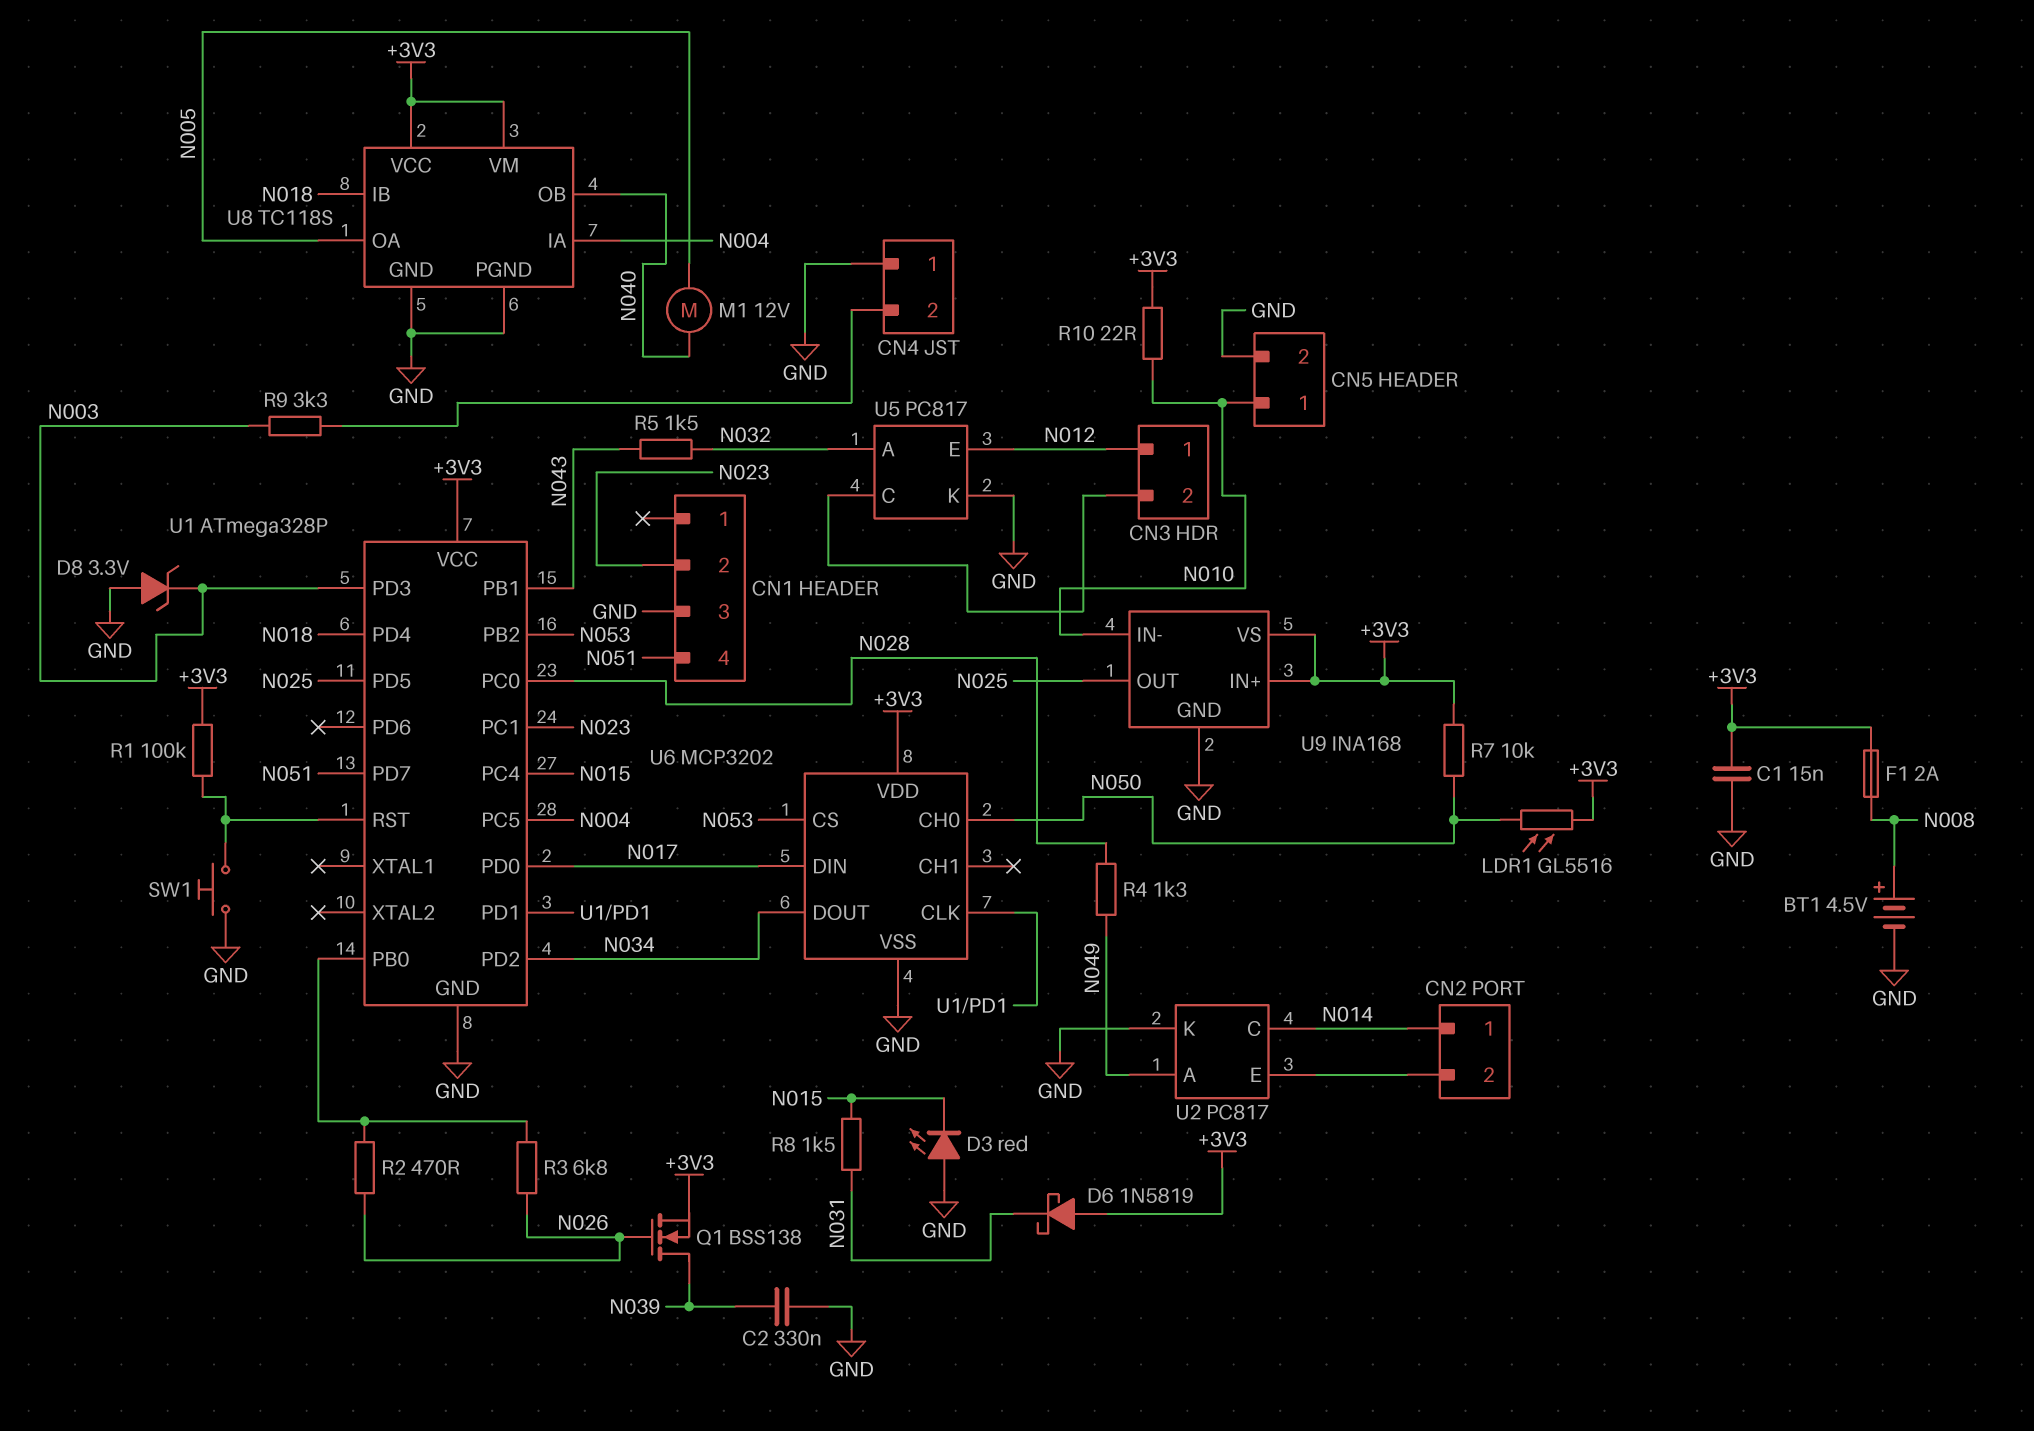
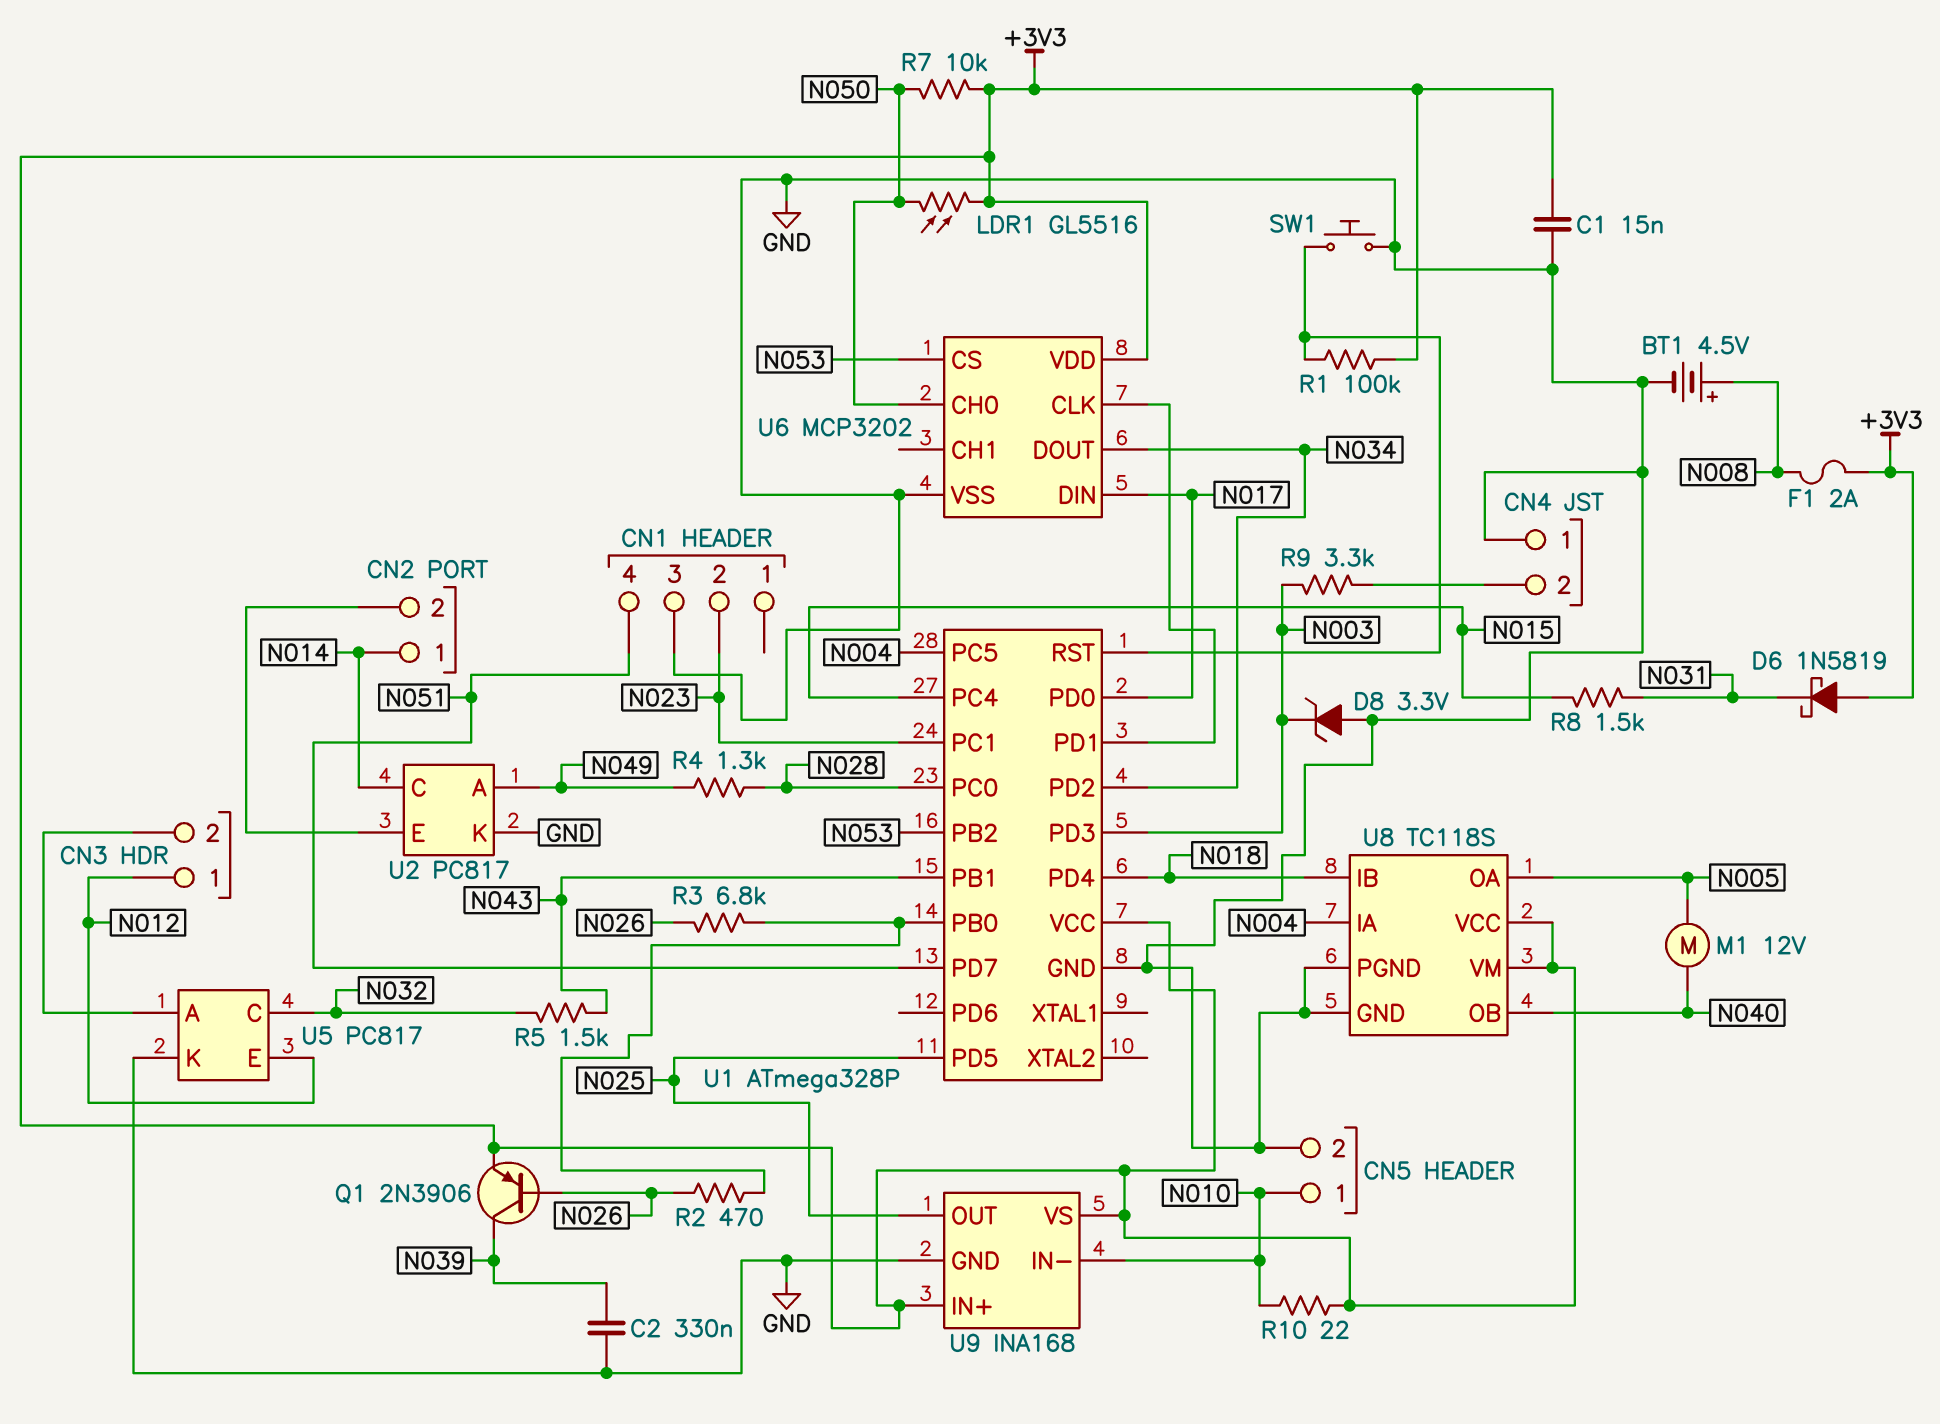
D3: LED red (A GND, K N015) -> none
Q1: NMOS BSS138 (G N026, D N039, S +3V3) -> PNP 2N3906 (B N026, C N039, E +3V3)
U5 pin A: N032 -> CN3/2
U5 pin C: CN3/2 -> N032

